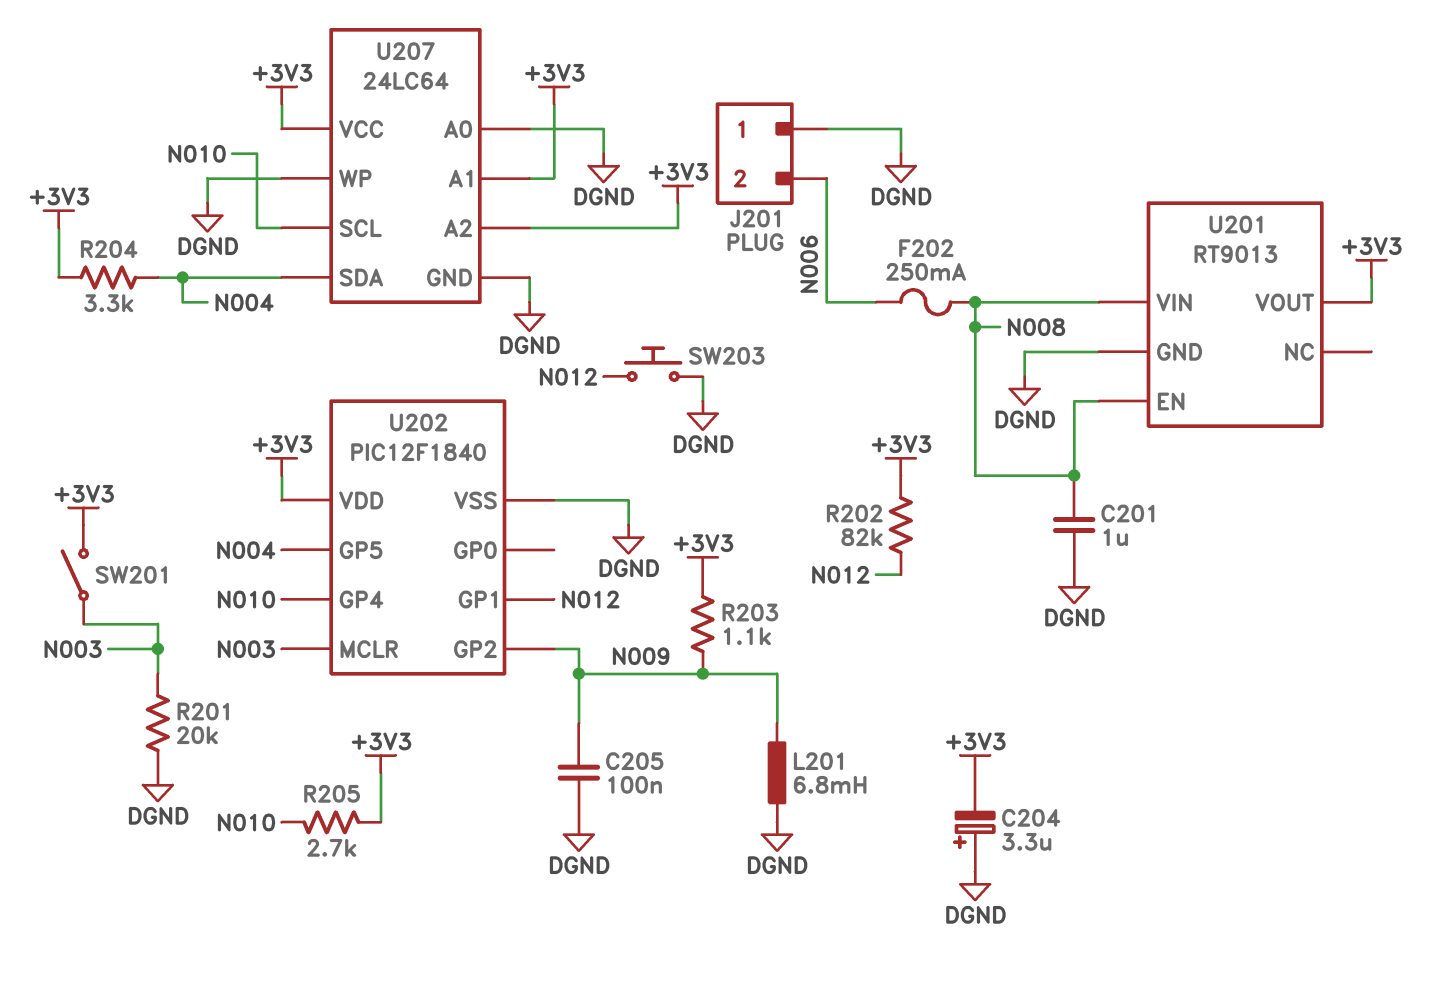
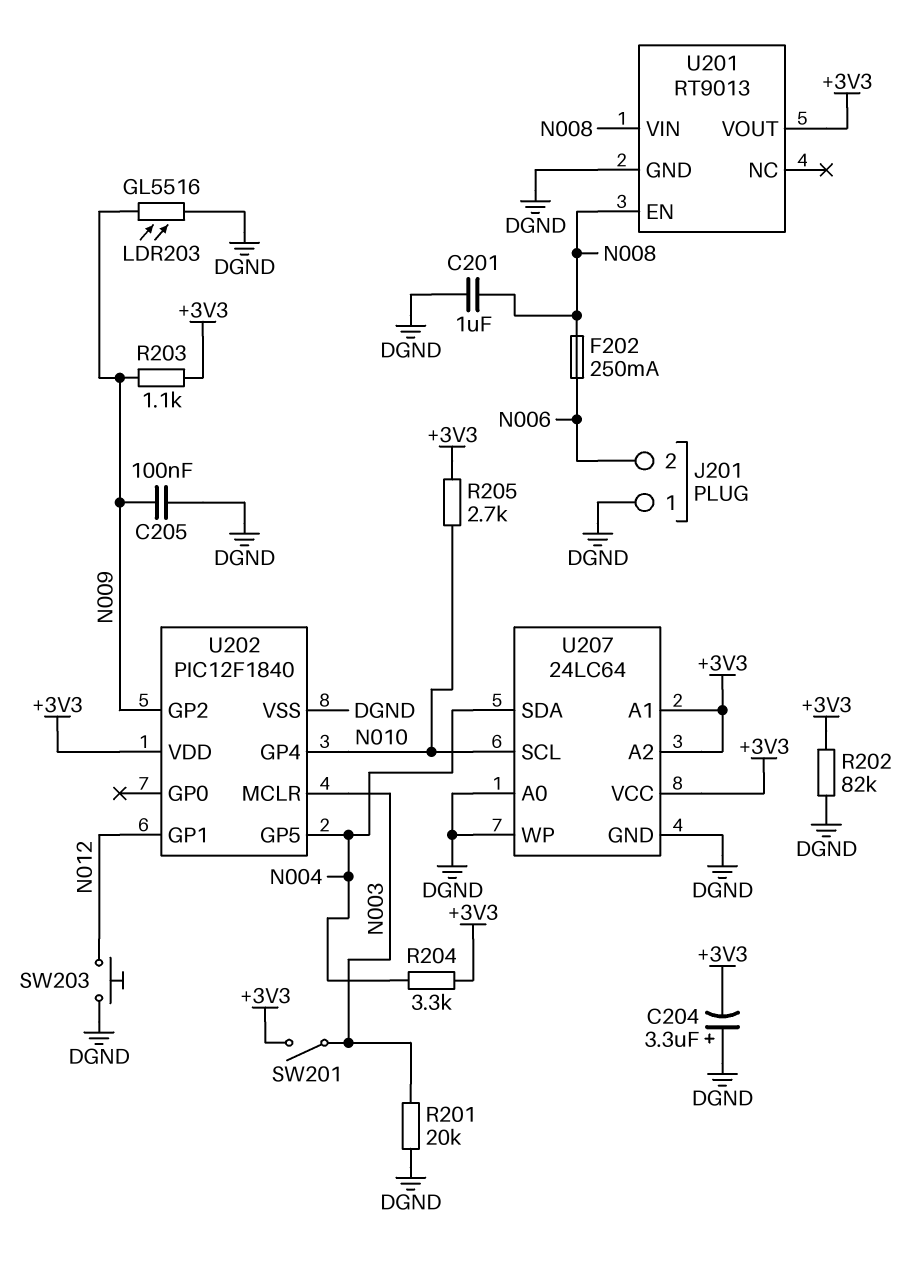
L201: 6.8mH (DGND, N009) -> none
LDR203: none -> GL5516 (DGND, N009)
R202: 82k (+3V3, N012) -> 82k (+3V3, DGND)

